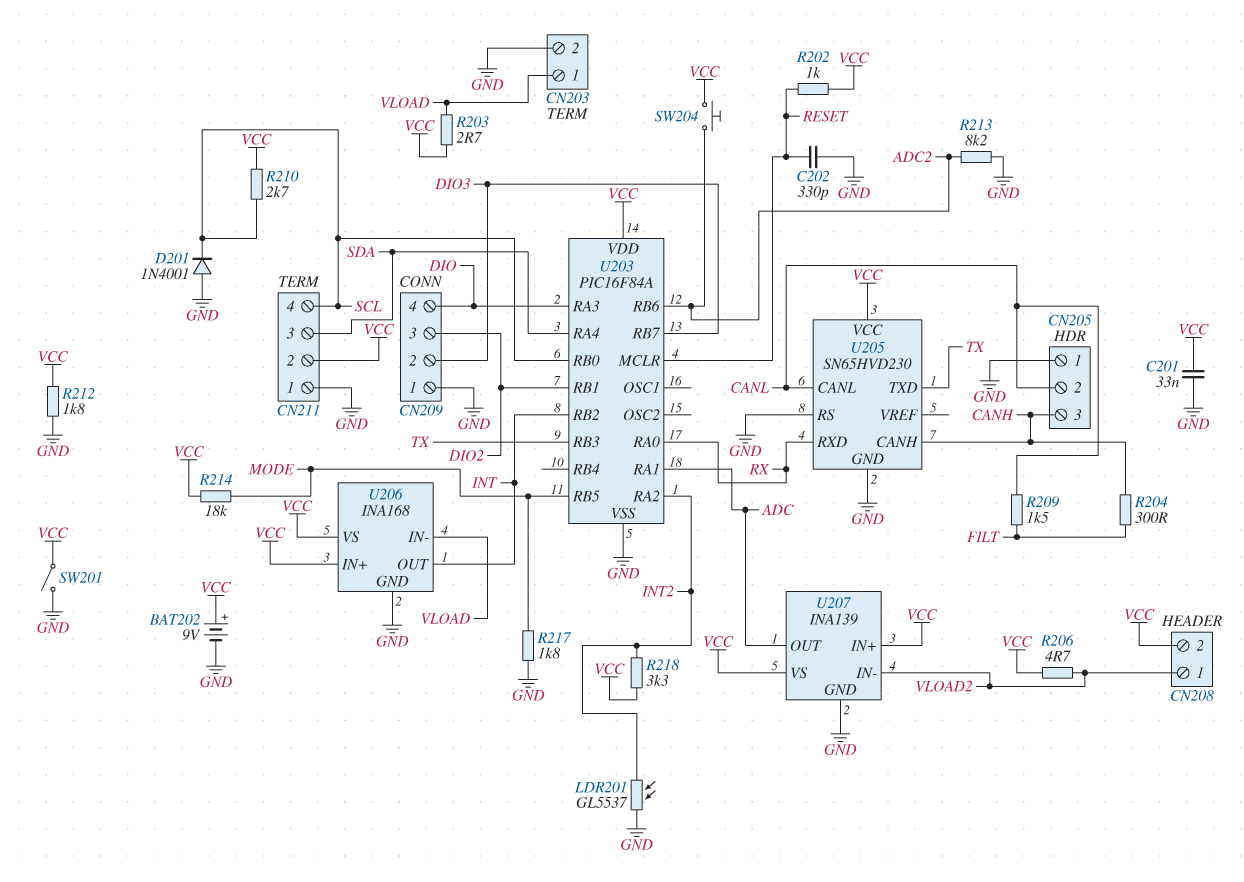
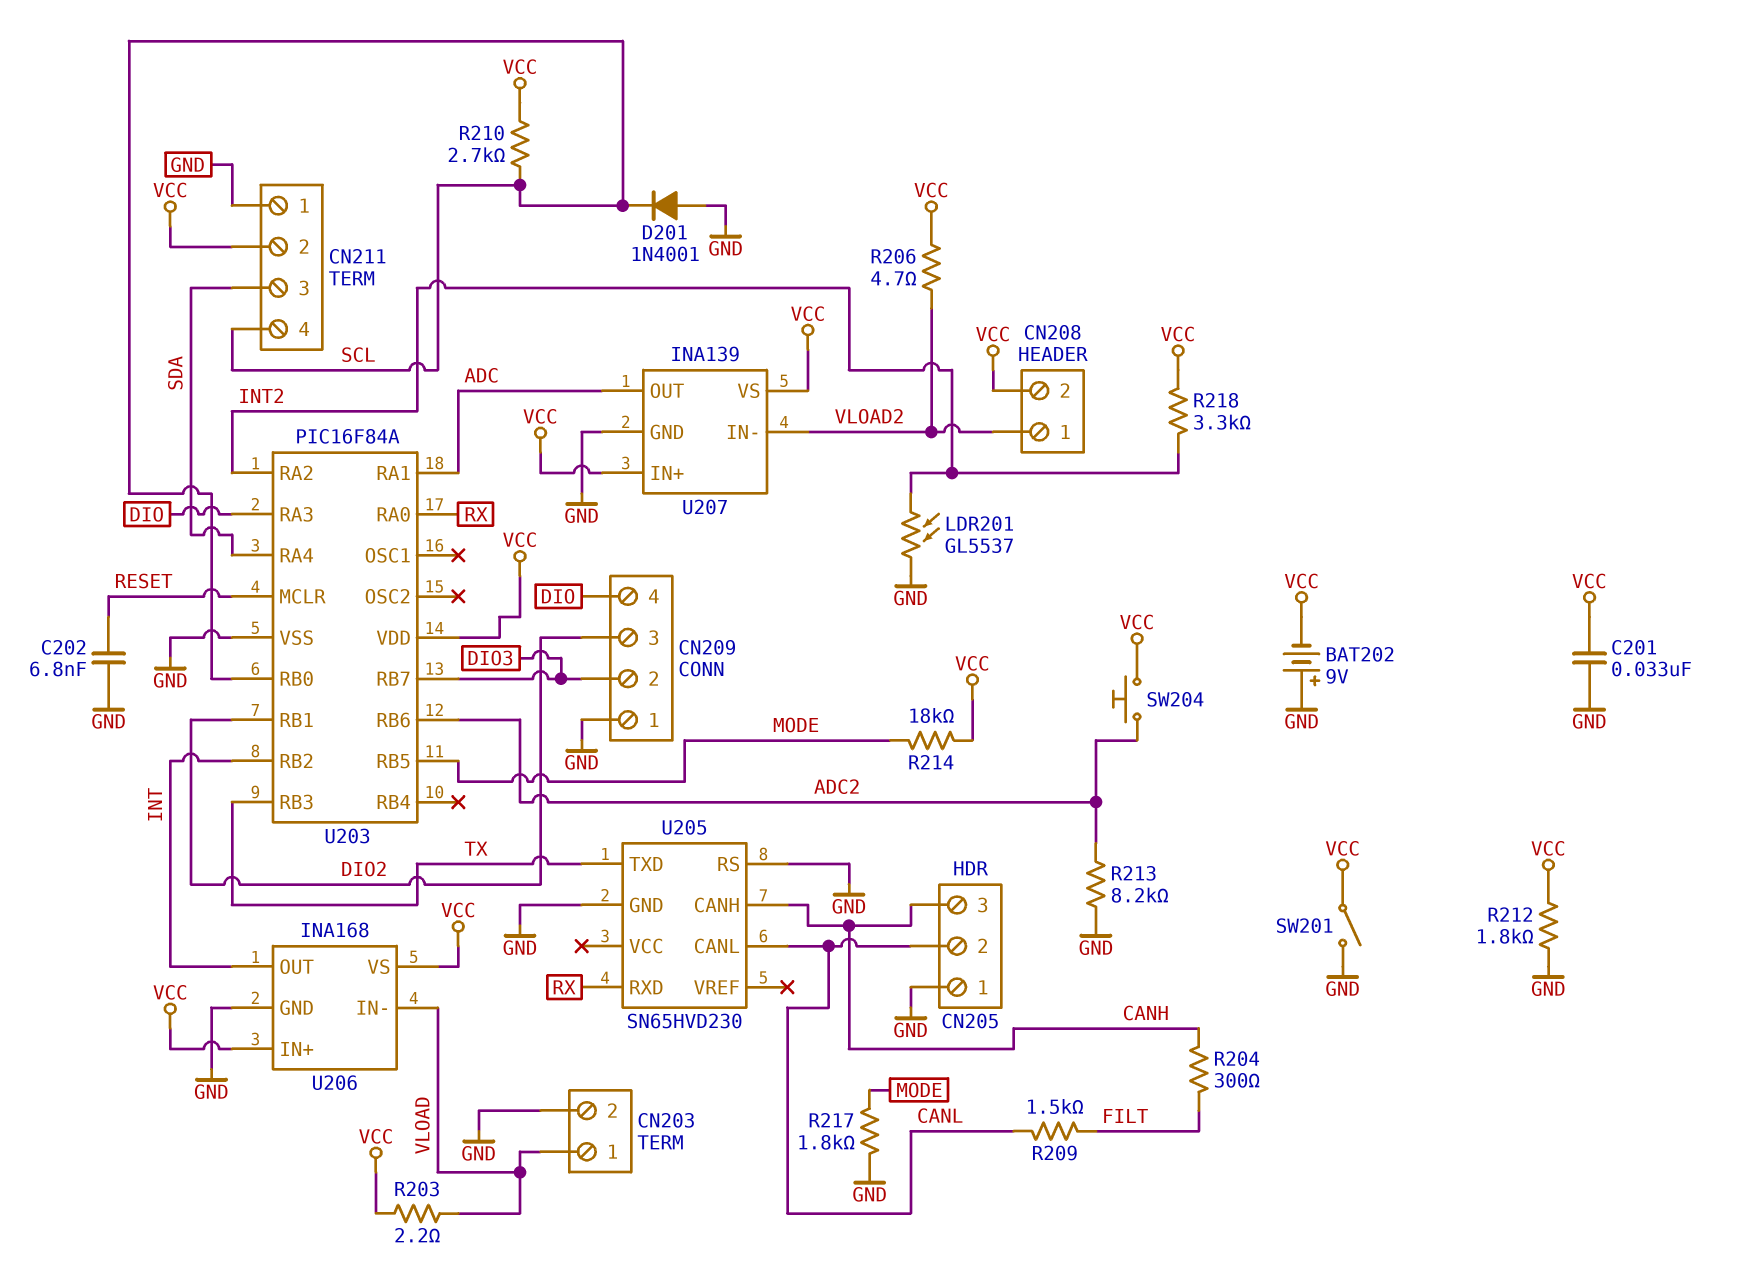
BAT202: 9V (plus VCC, minus GND) -> 9V (plus GND, minus VCC)
C202: 330pF (GND, RESET) -> 6.8nF (GND, RESET)
R202: 1k (RESET, VCC) -> none
R203: 2.7 (VCC, VLOAD) -> 2.2 (VCC, VLOAD)
U205 pin VCC: VCC -> none

